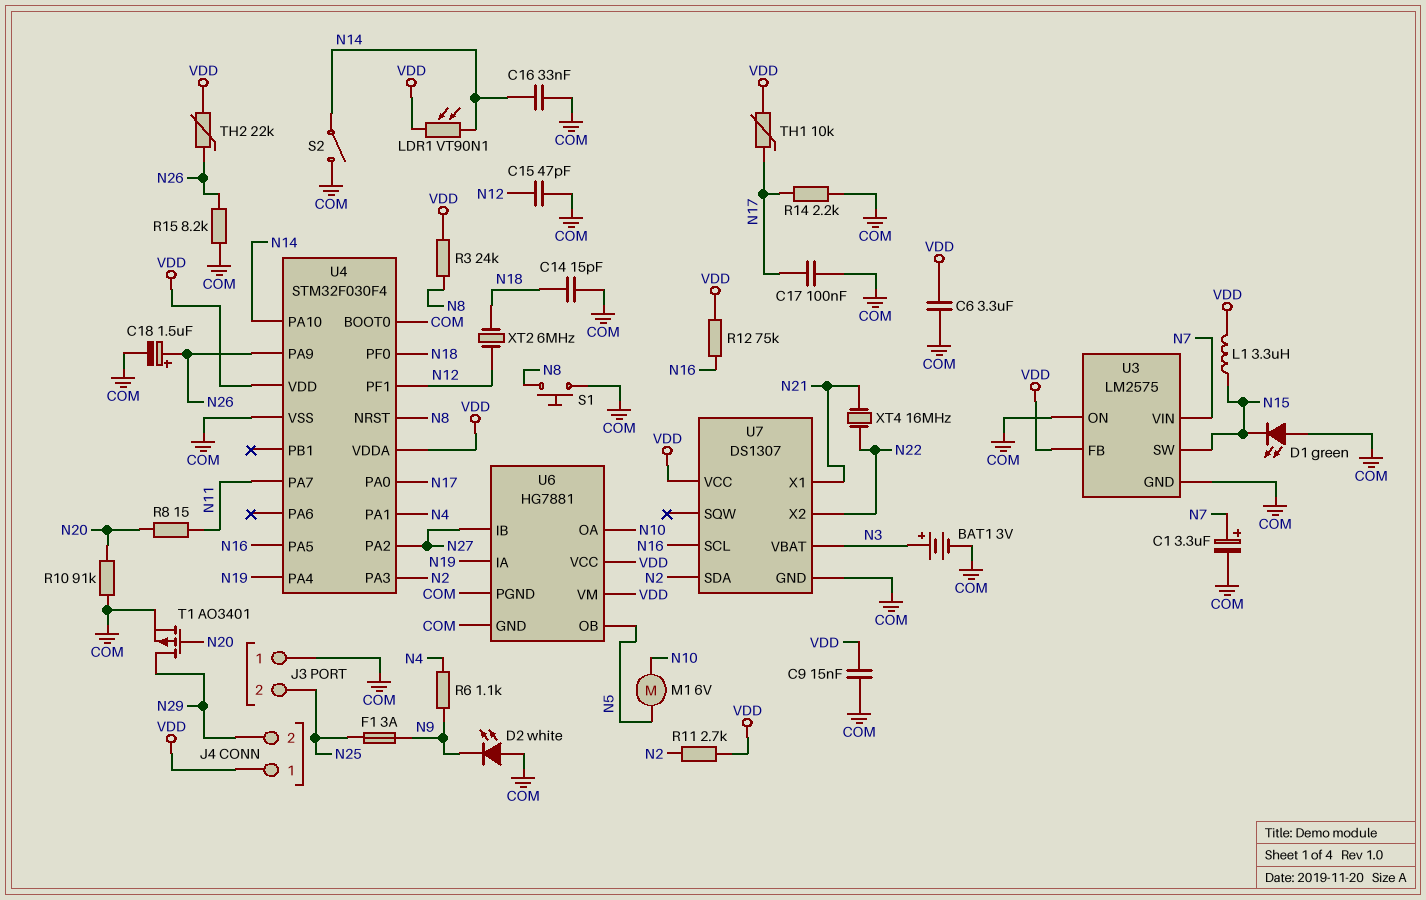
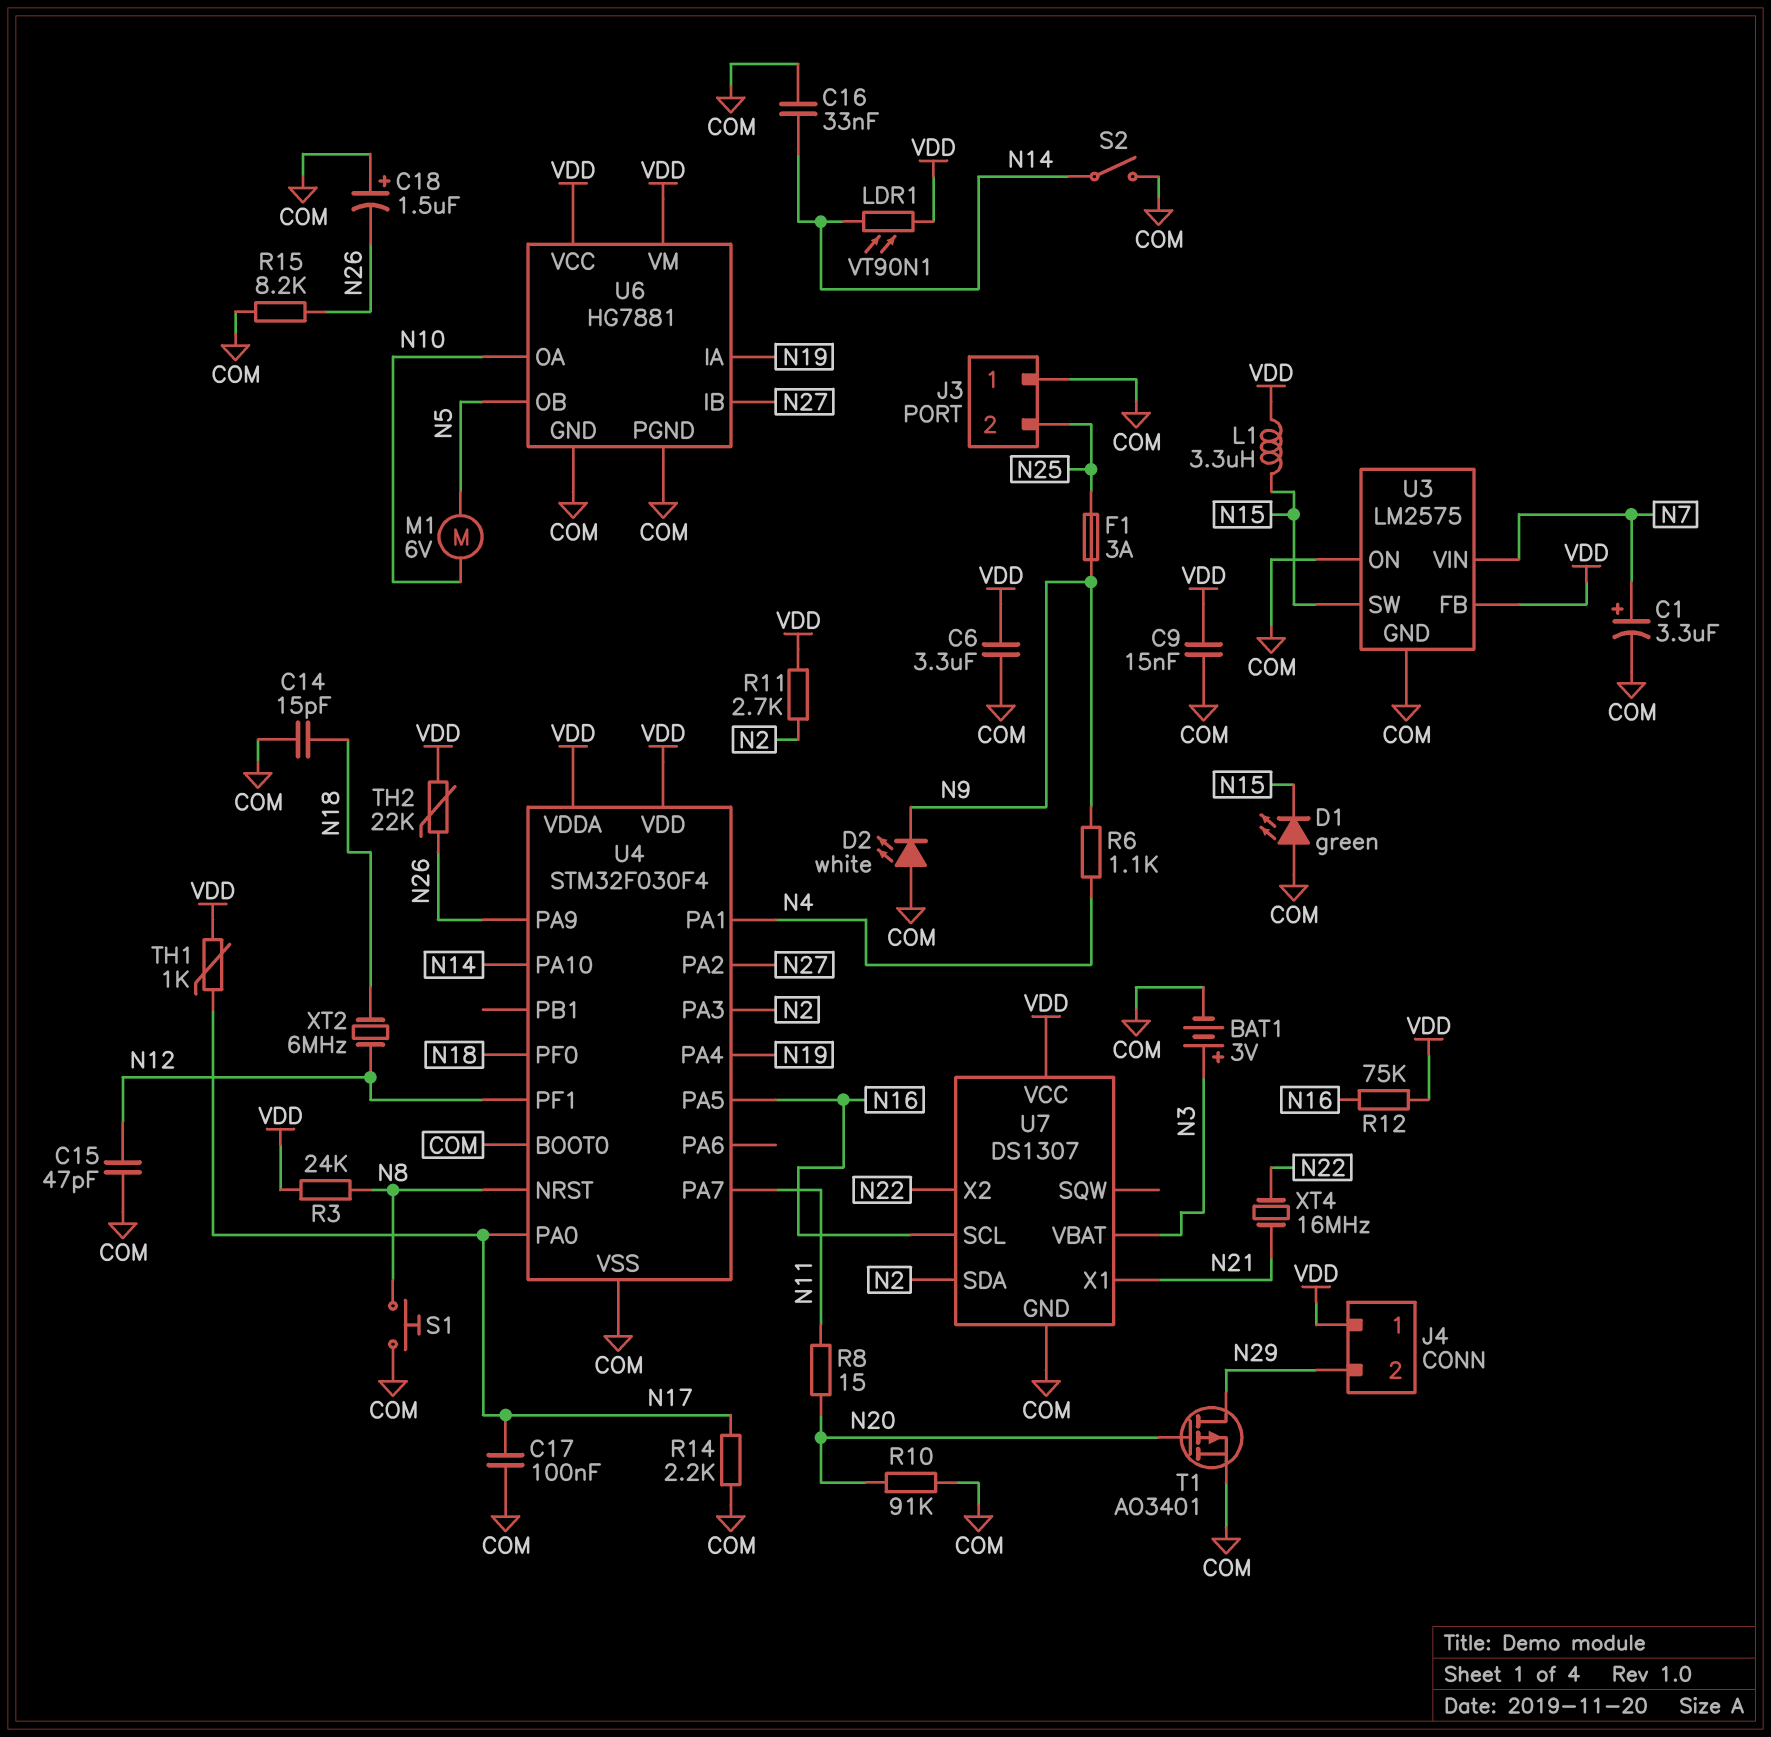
C18: 1.5uF (plus N26, minus COM) -> 1.5uF (plus COM, minus N26)
TH1: 10k (N17, VDD) -> 1k (N17, VDD)

